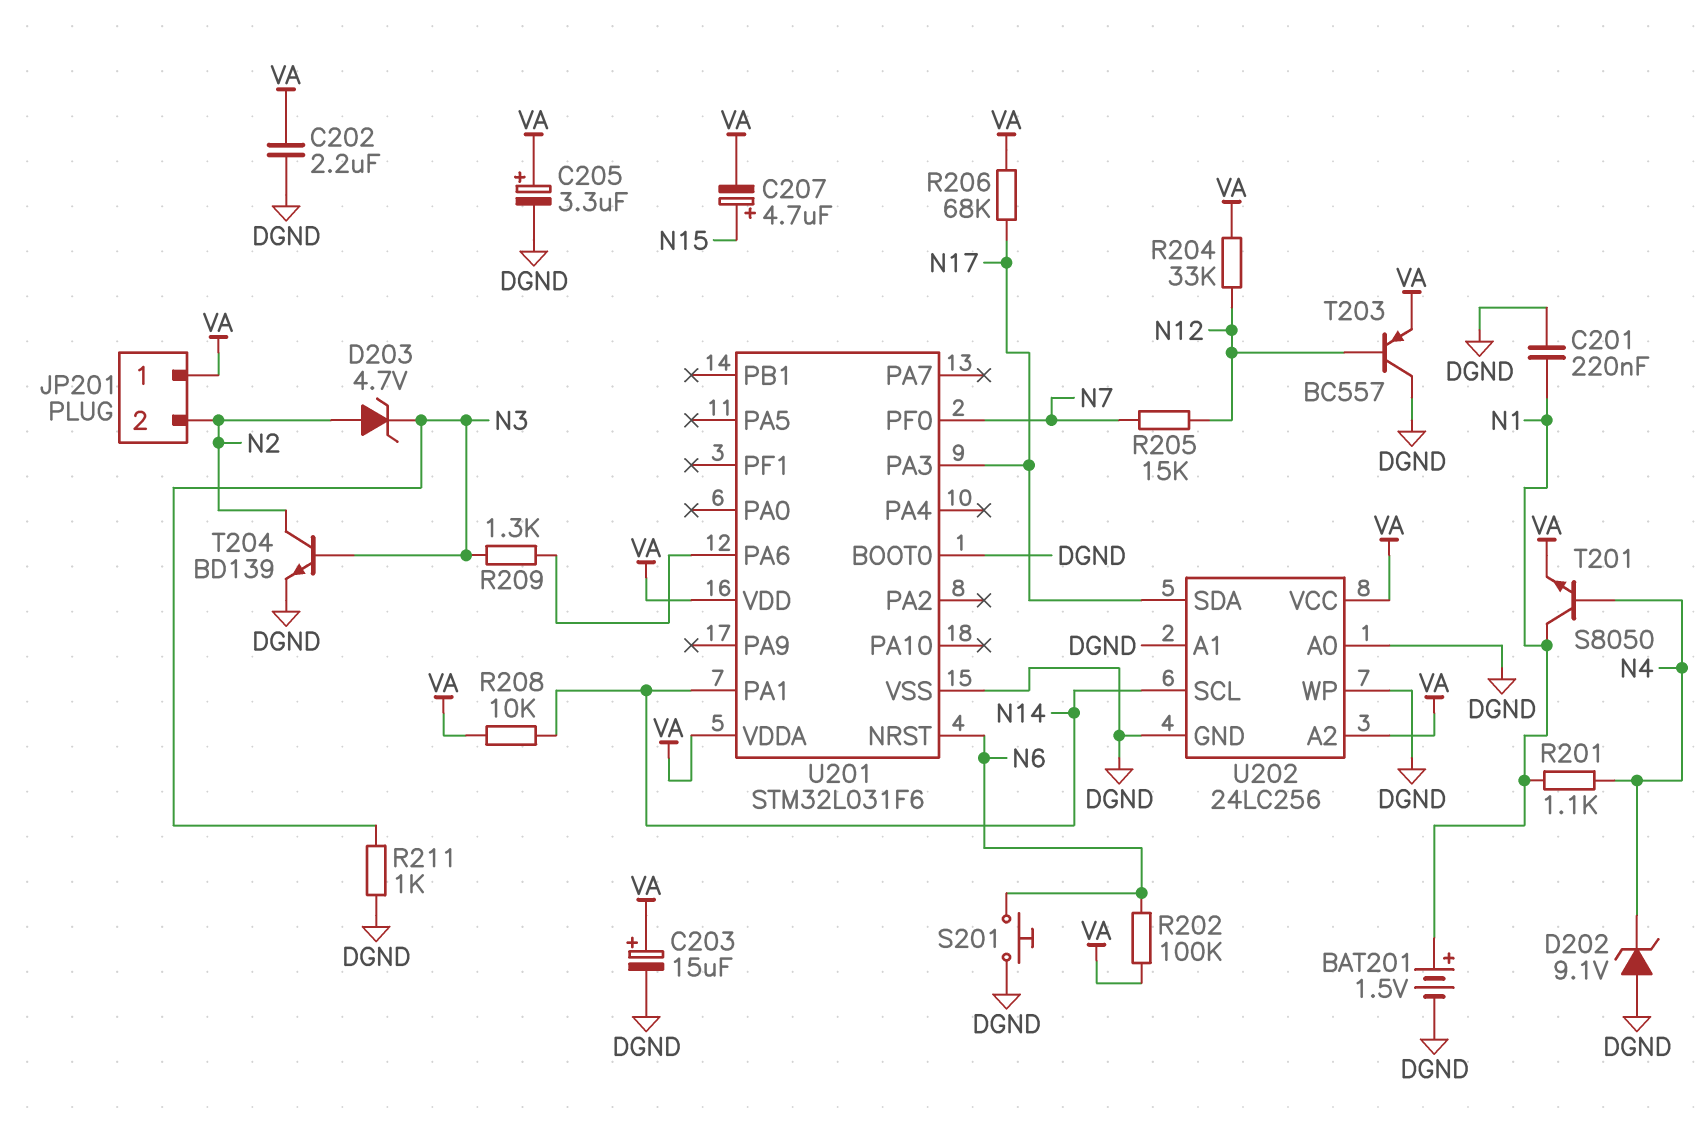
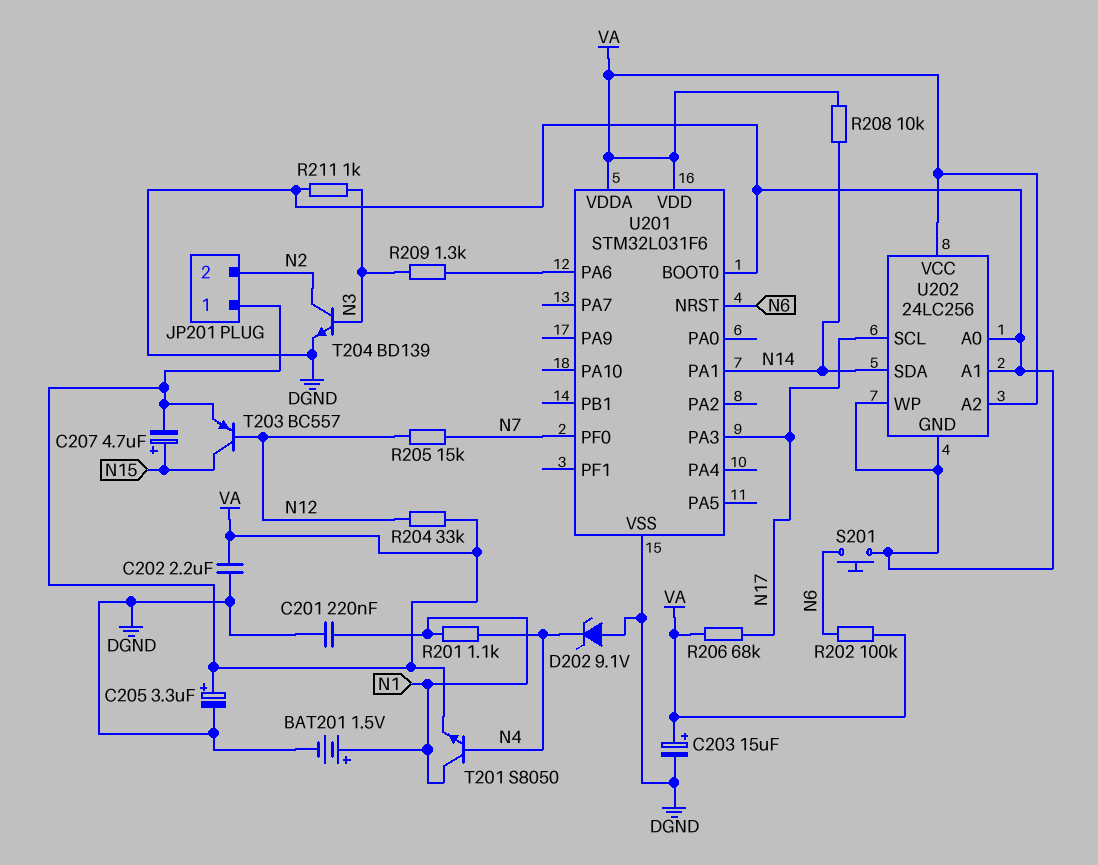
D203: zener 4.7V (A N2, K N3) -> none
T203: PNP BC557 (B N12, C DGND, E VA) -> PNP BC557 (B N12, C N15, E VA)
U202 pin SCL: N14 -> N17
U202 pin SDA: N17 -> N14

